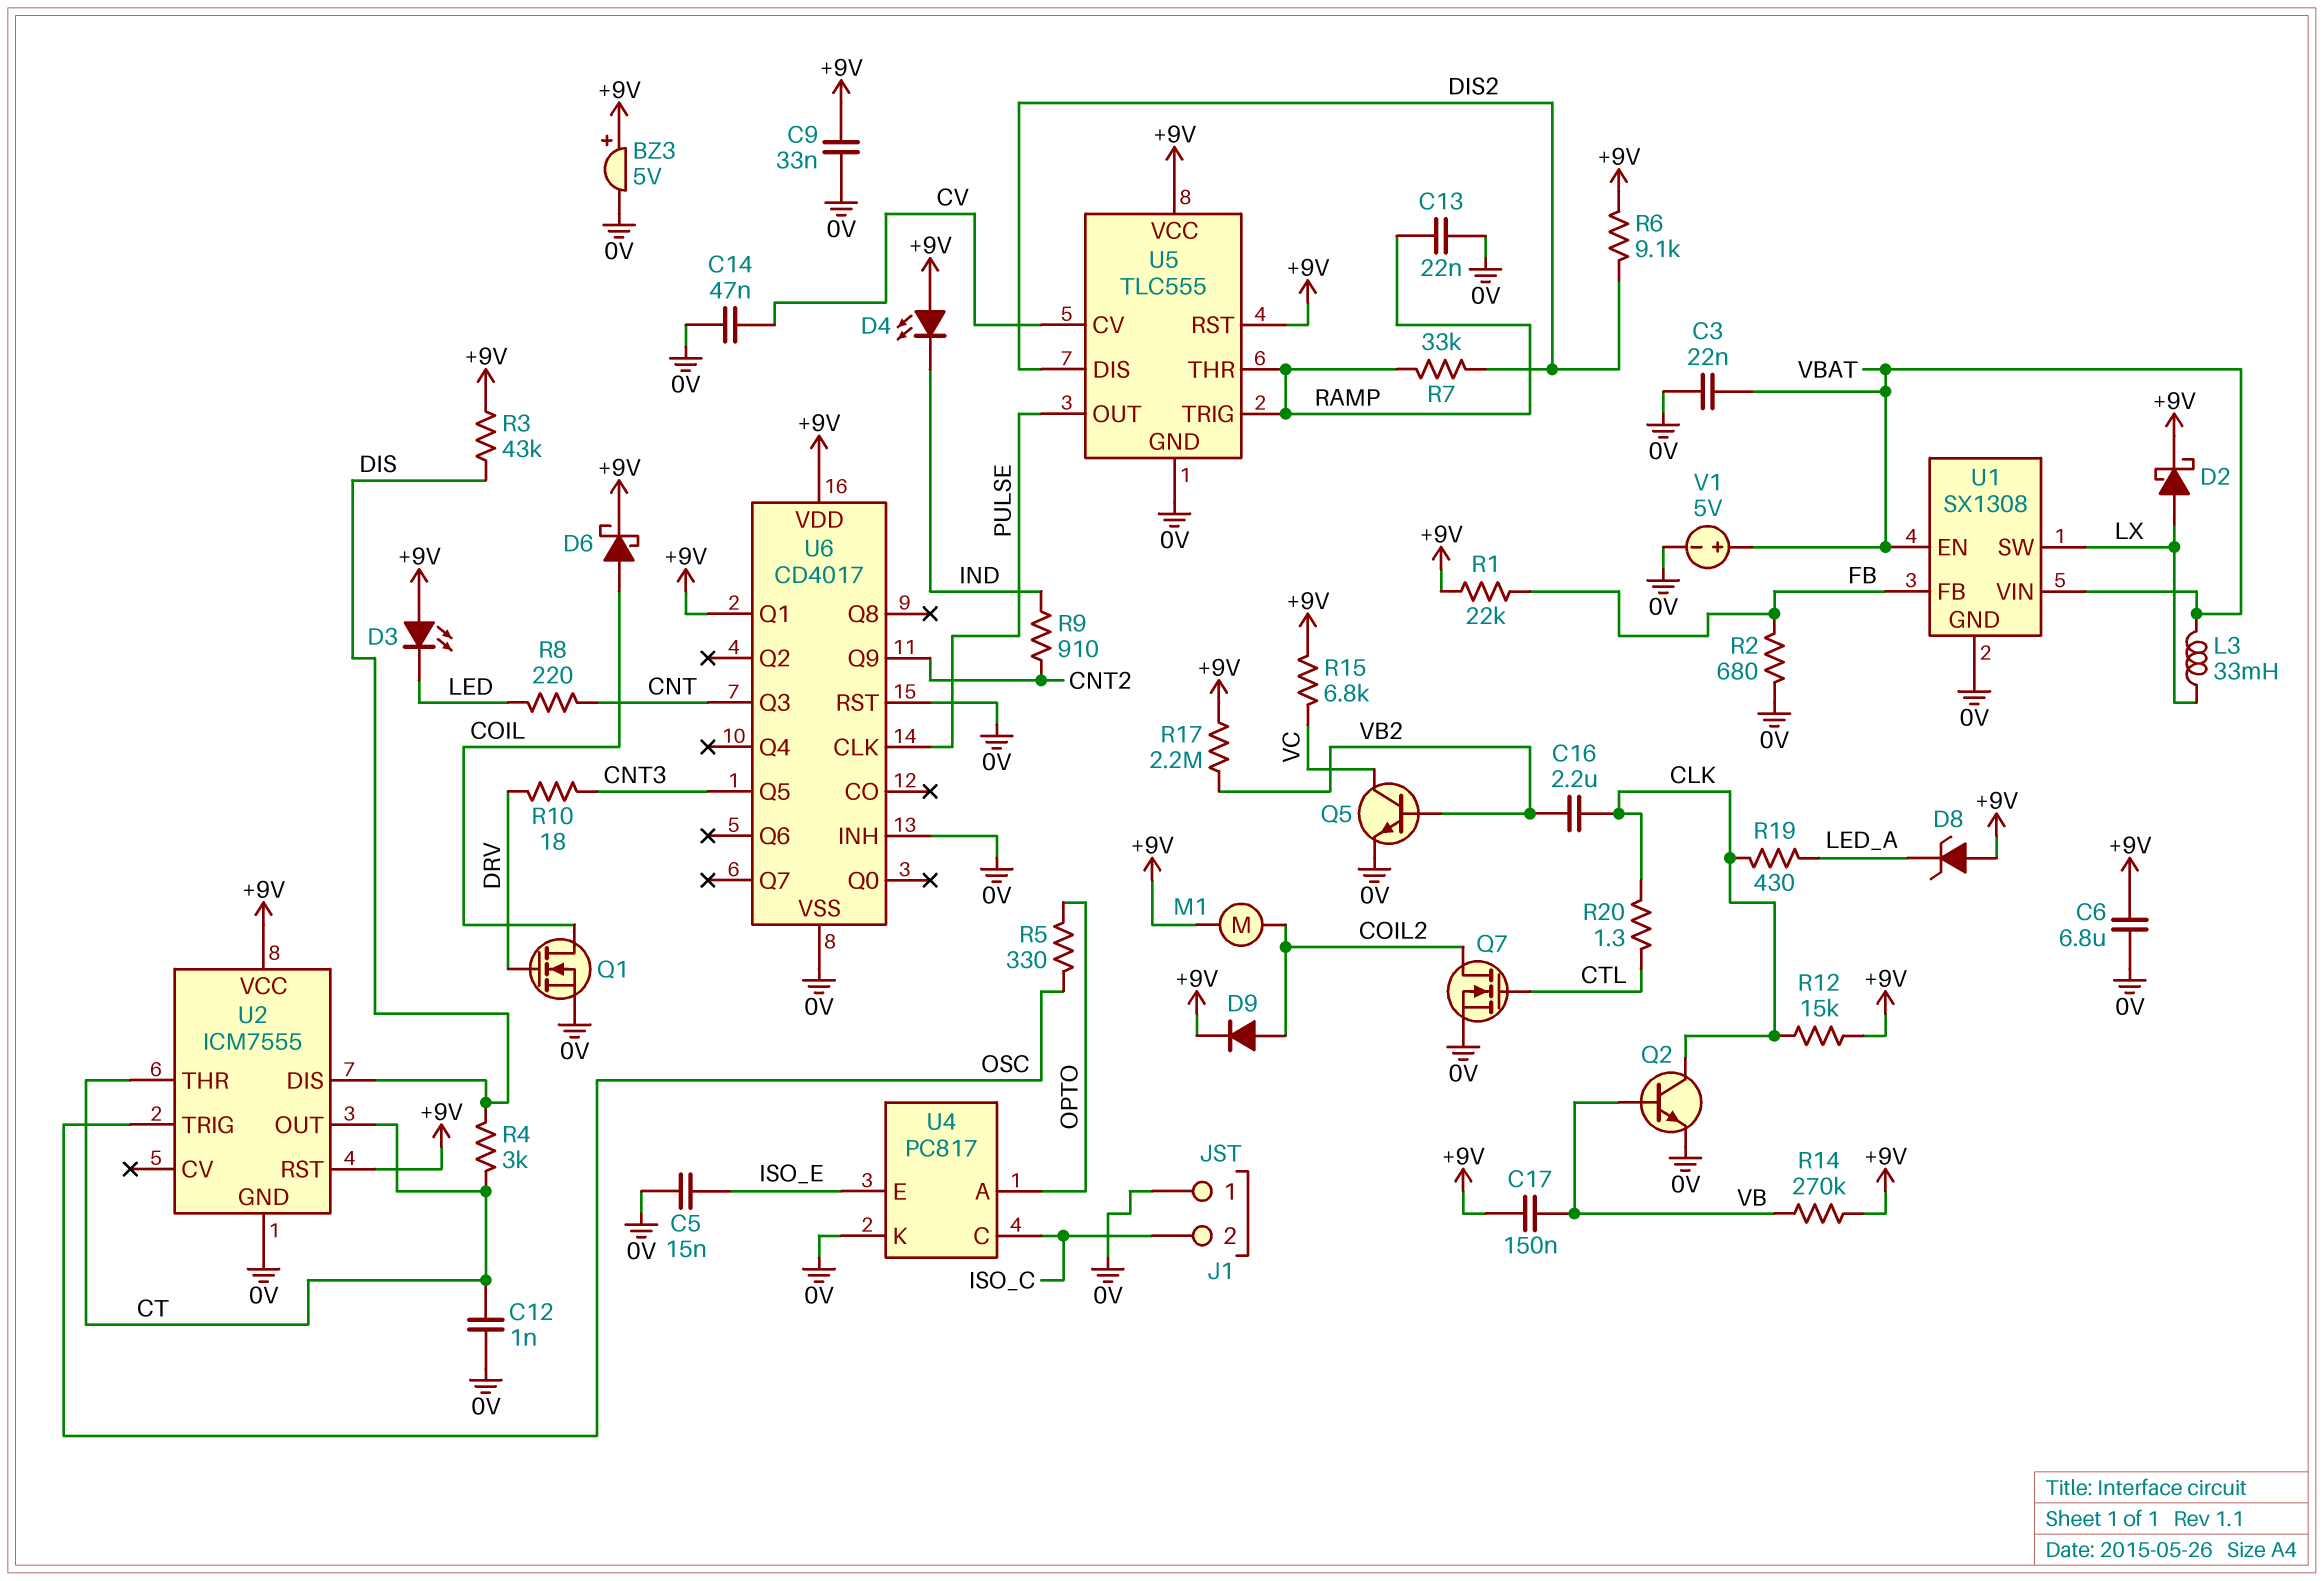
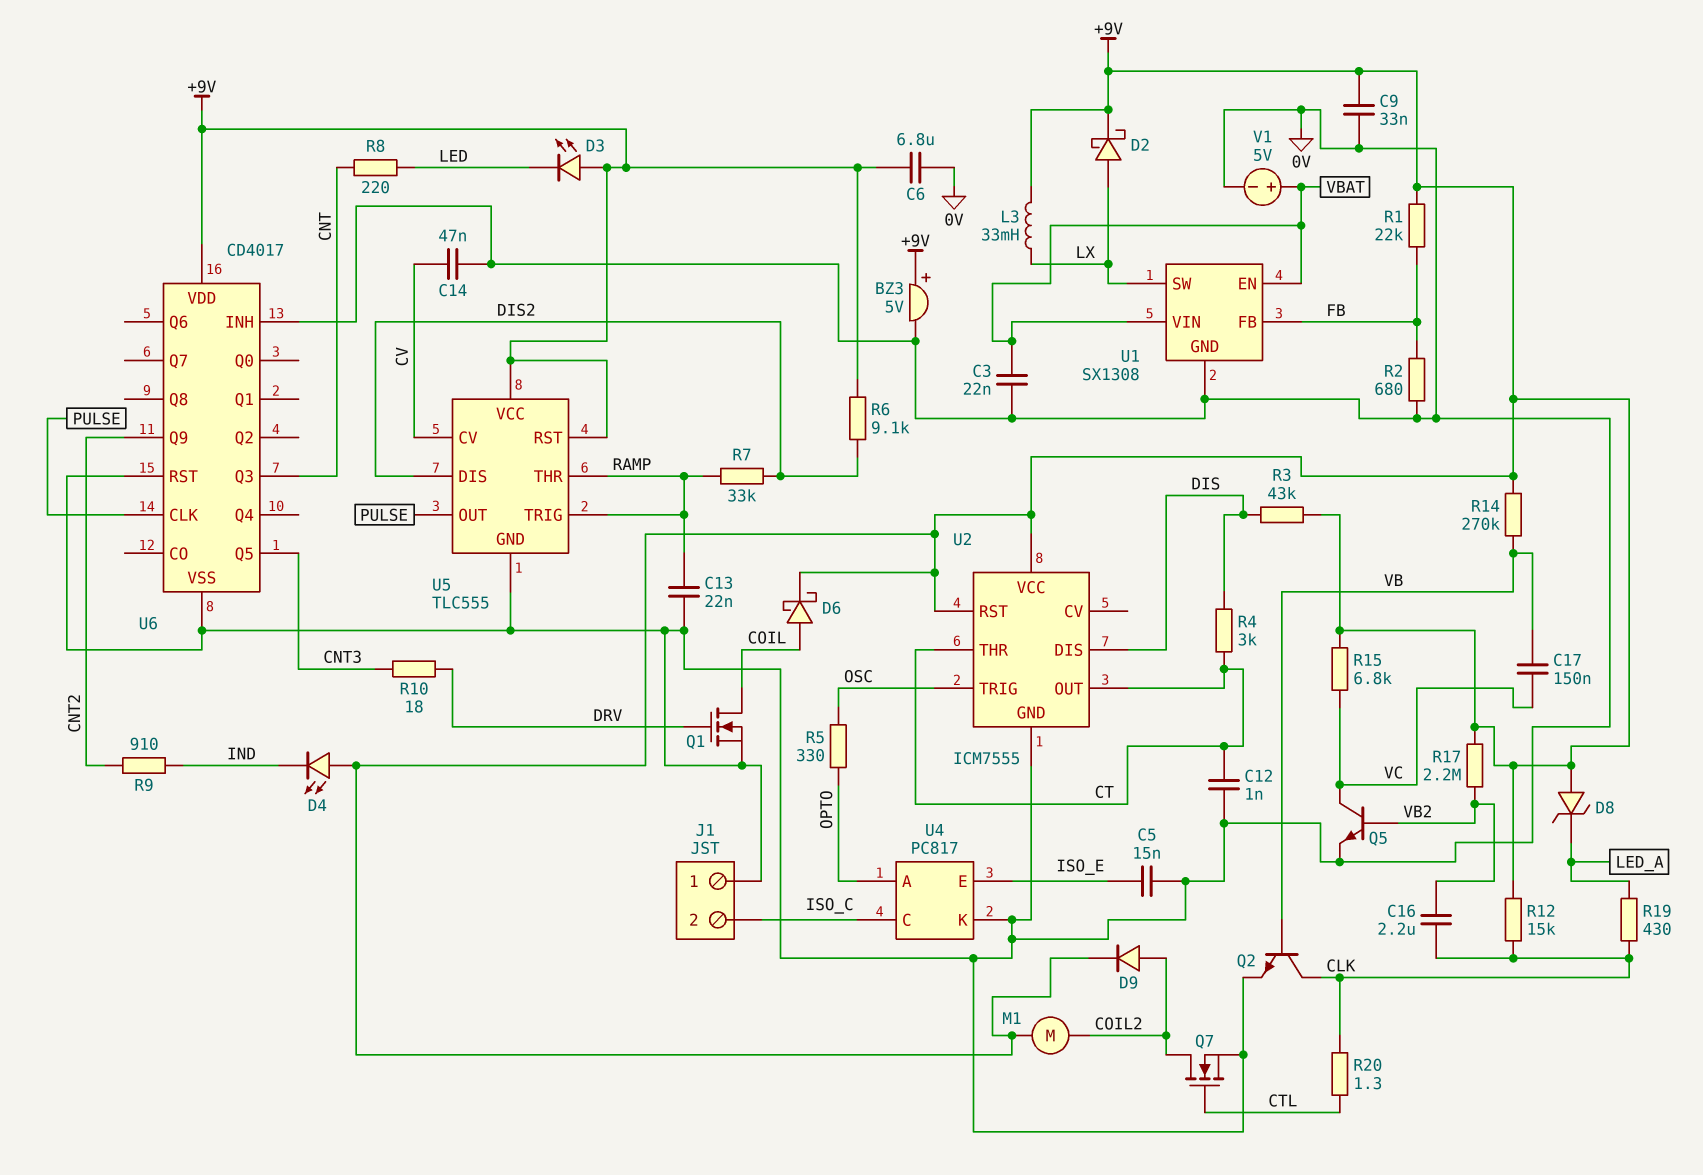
C17: 150nF (+9V, VB) -> 150nF (VB, VC)
L3: 33mH (LX, VBAT) -> 33mH (+9V, LX)
U6 pin Q1: +9V -> none

